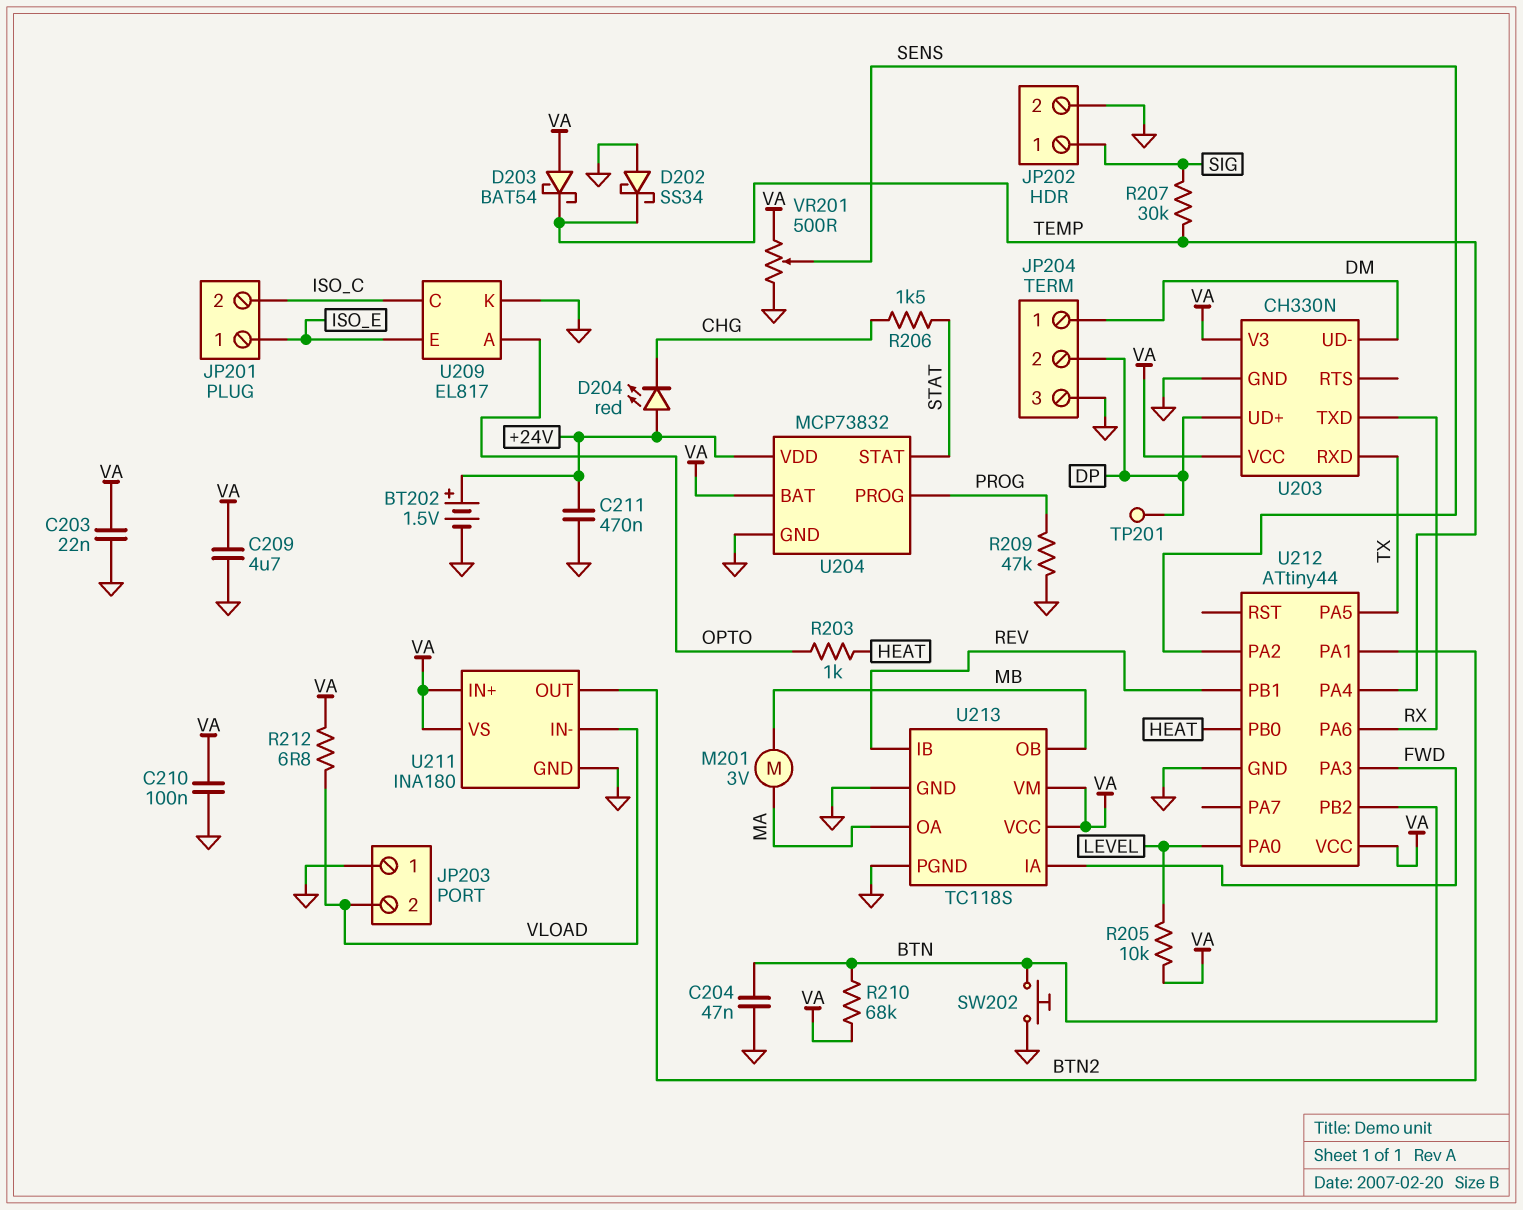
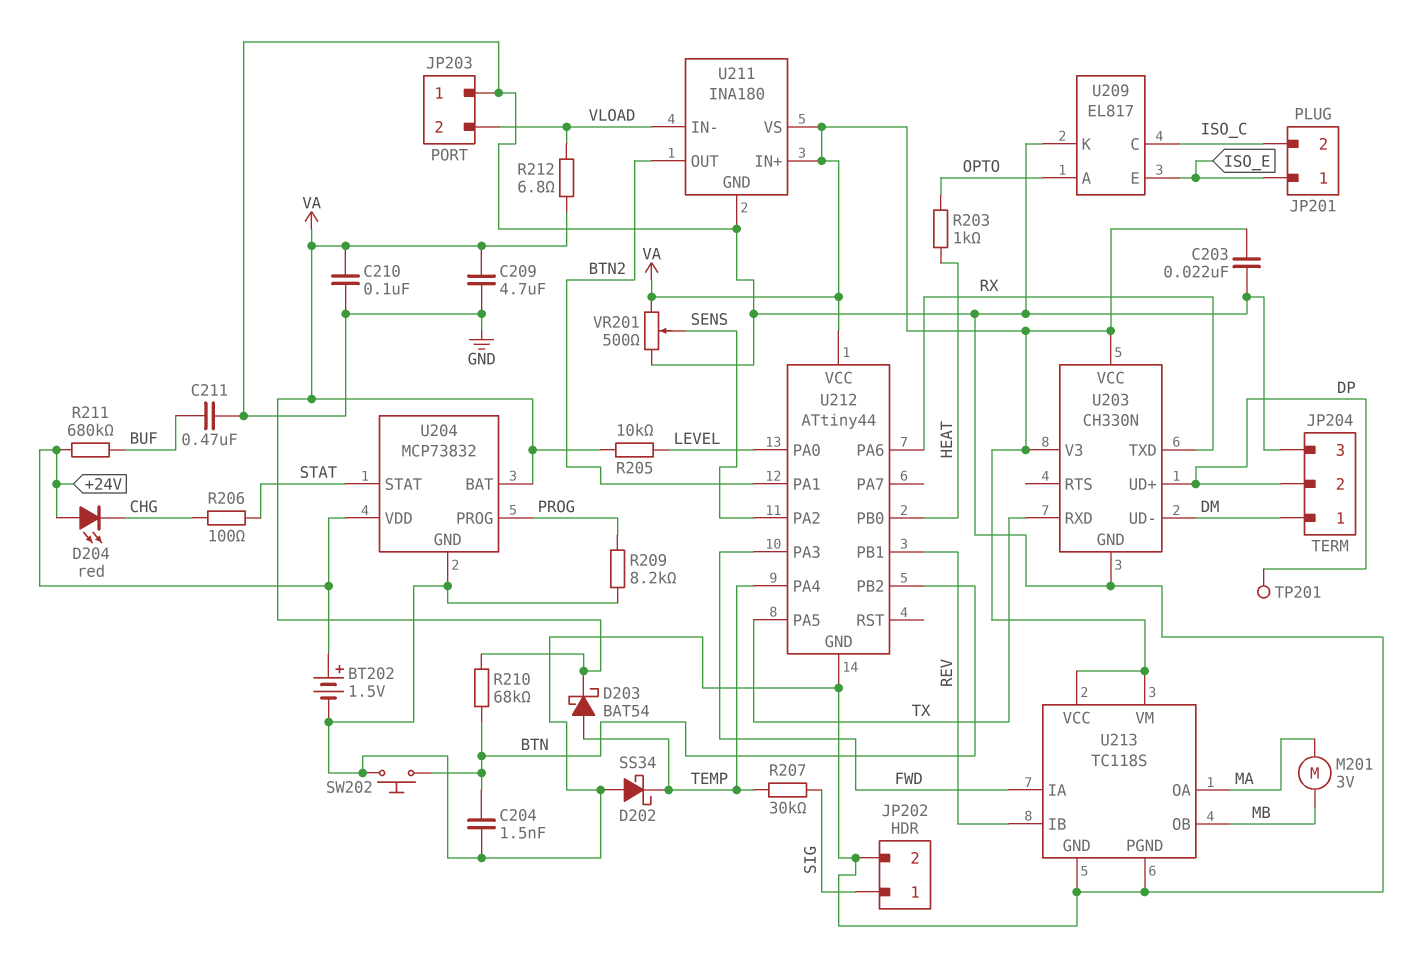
C204: 47nF (BTN, GND) -> 1.5nF (BTN, GND)
C211: 470nF (+24V, GND) -> 470nF (BUF, GND)
D203: schottky BAT54 (A VA, K TEMP) -> schottky BAT54 (A TEMP, K VA)
R206: 1.5k (CHG, STAT) -> 100 (CHG, STAT)
R209: 47k (GND, PROG) -> 8.2k (GND, PROG)
R211: none -> 680k (+24V, BUF)

